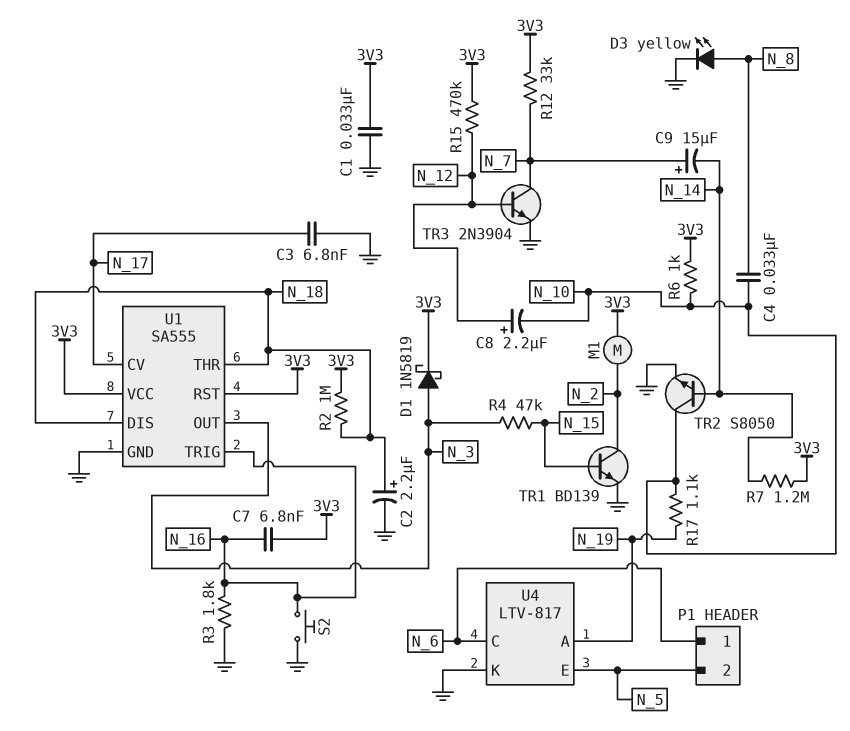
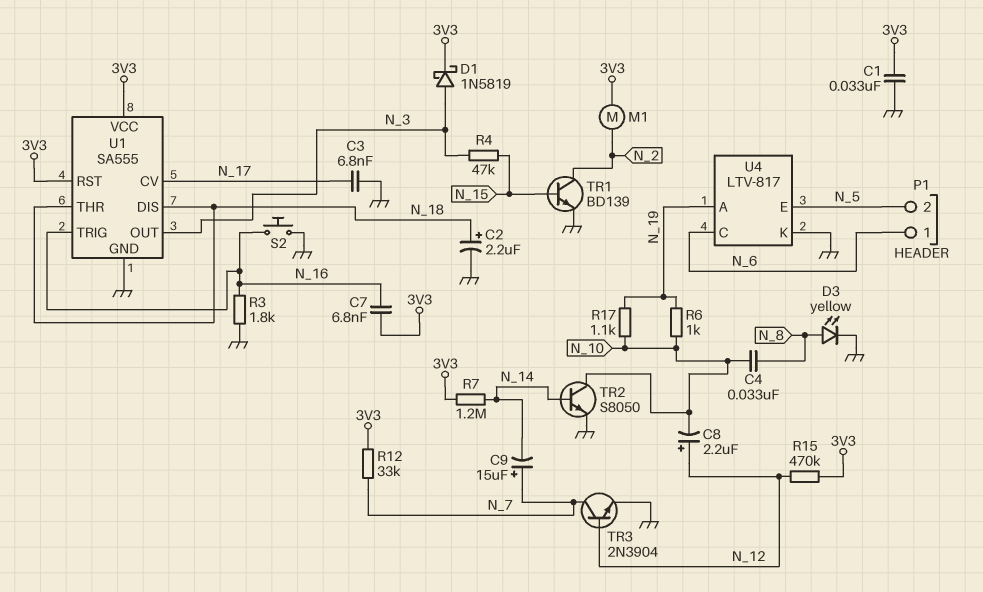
R2: 1M (3V3, N_18) -> none
R6: 1k (3V3, N_10) -> 1k (N_10, N_19)

